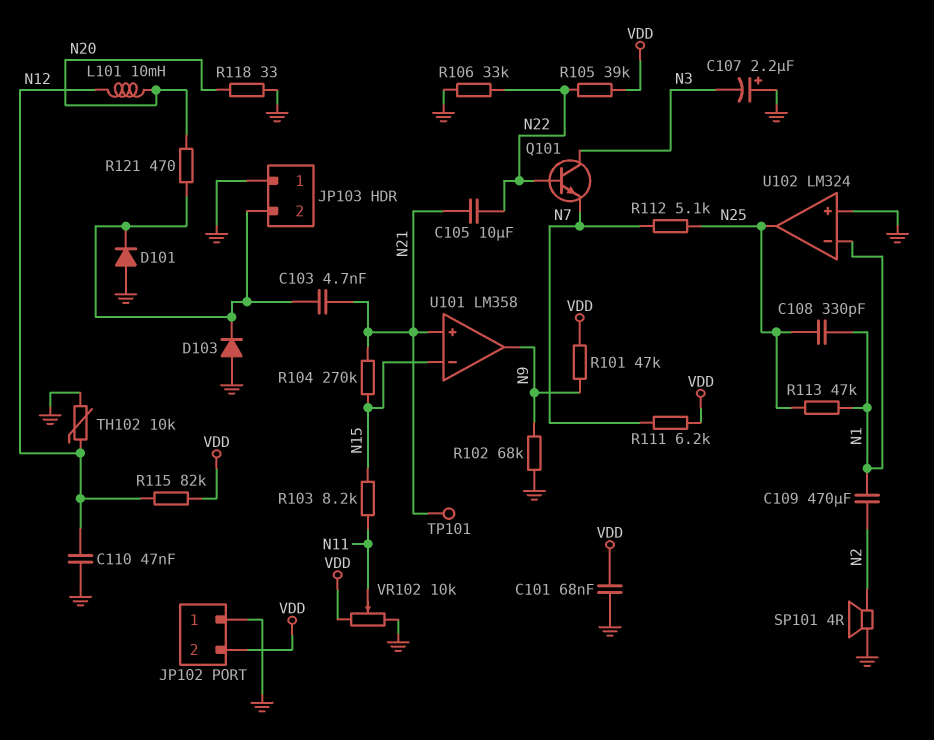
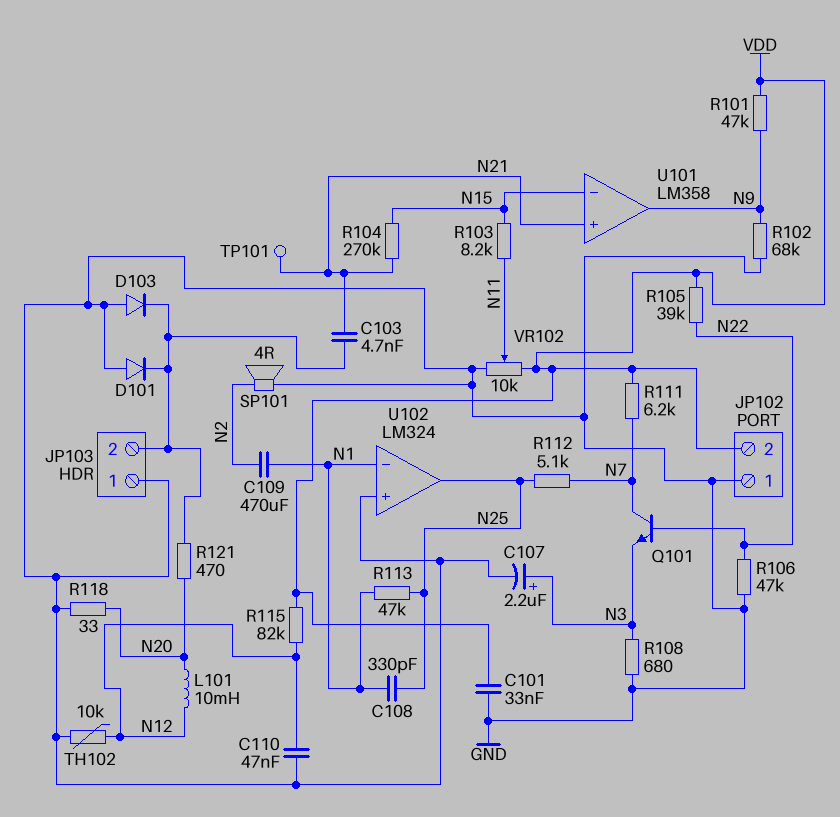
C101: 68nF (GND, VDD) -> 33nF (GND, VDD)
C105: 10uF (N21, N22) -> none
C107: 2.2uF (plus GND, minus N3) -> 2.2uF (plus N3, minus GND)
Q101: NPN (B N22, C N3, E N7) -> NPN (B N22, C N7, E N3)
R106: 33k (GND, N22) -> 47k (GND, N22)
R108: none -> 680 (GND, N3)

